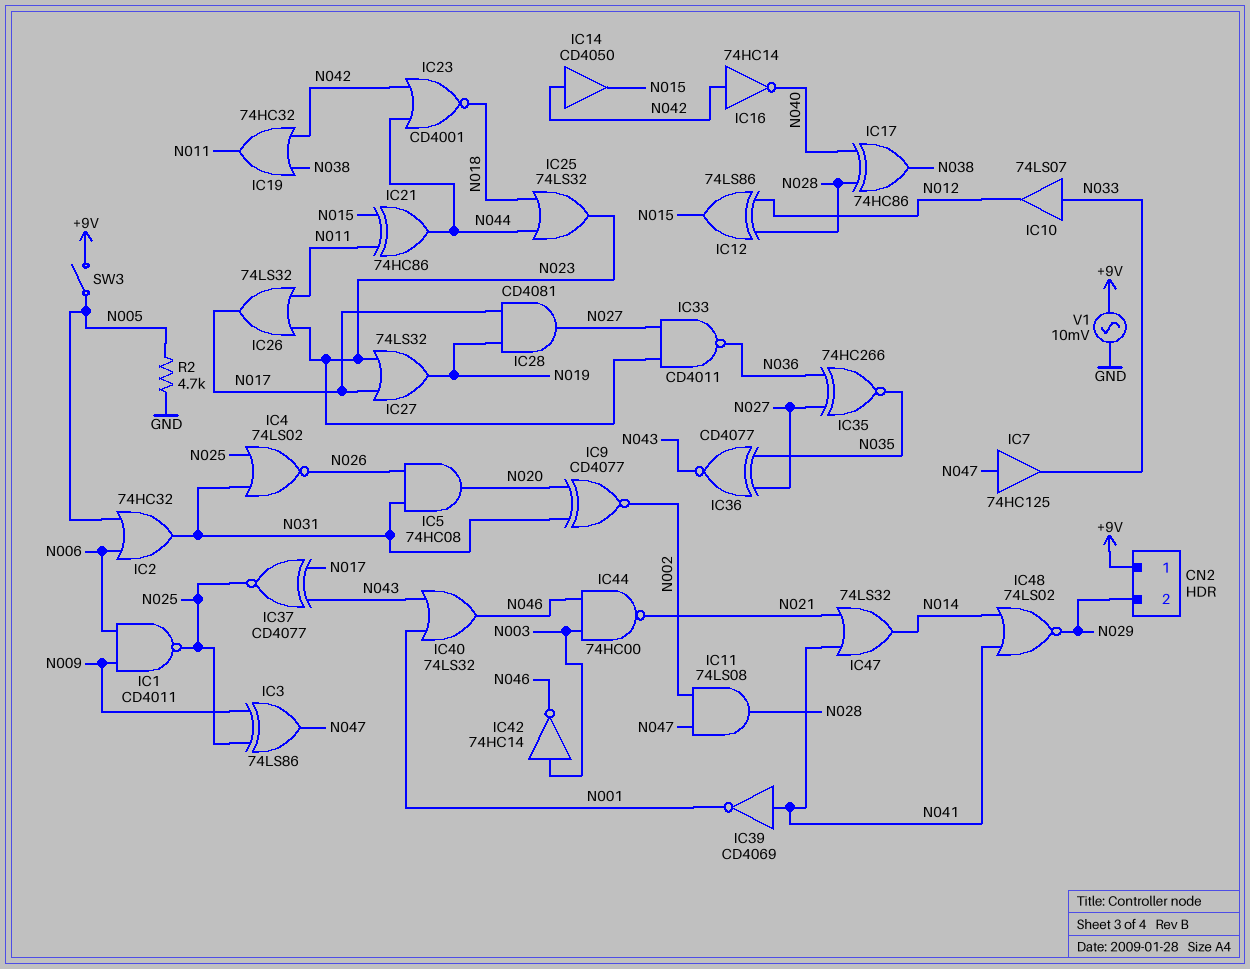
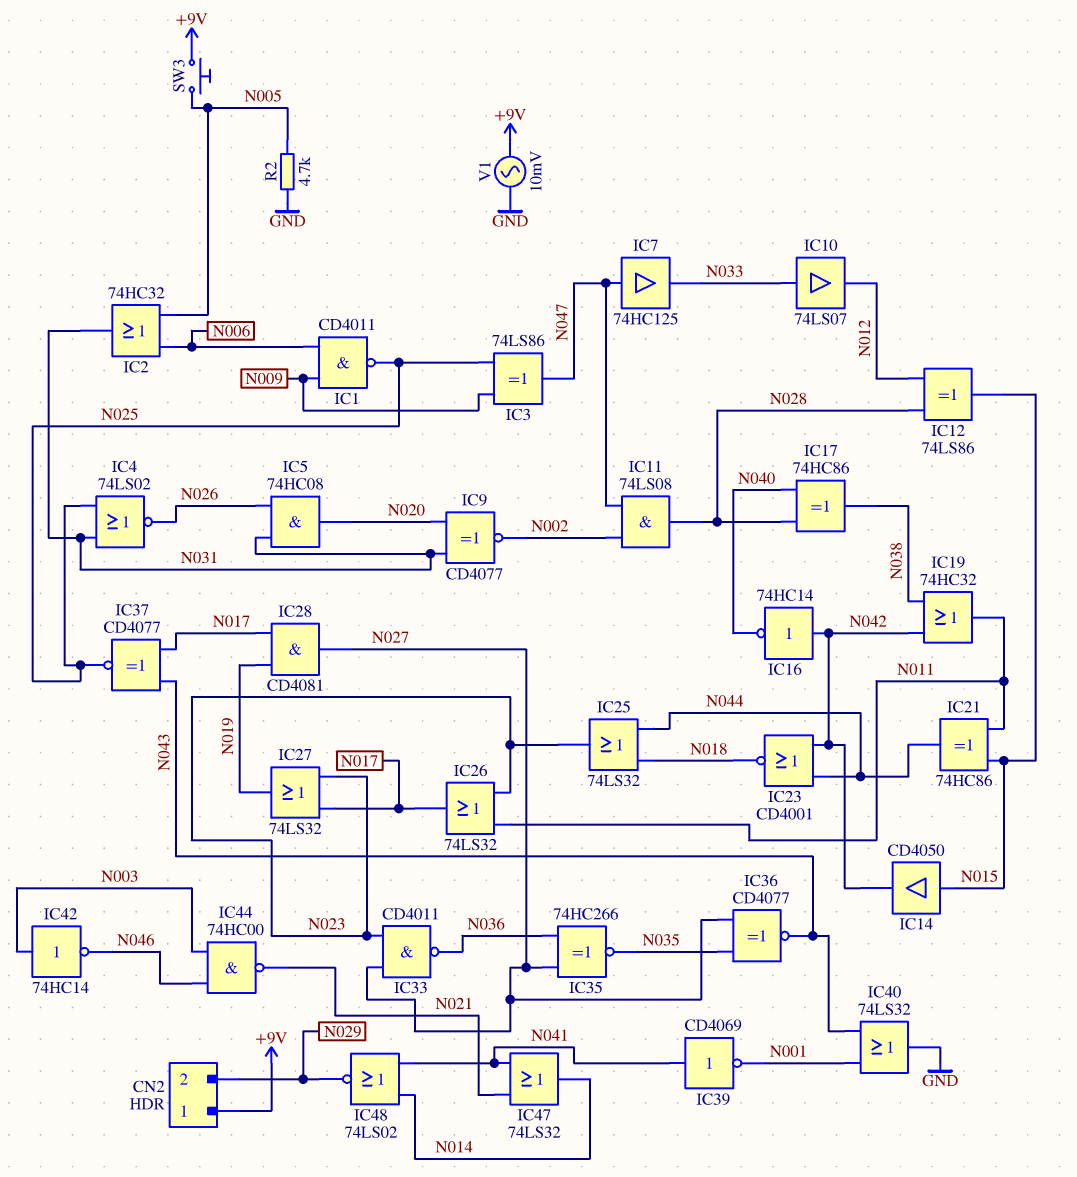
IC14: buffer CD4050 (in N042, out N015) -> buffer CD4050 (in N015, out N042)
IC40: OR 74LS32 (in N001, in N043, out N046) -> OR 74LS32 (in N001, in N043, out GND)
SW3: switch (+9V, N005) -> button (+9V, N005)

